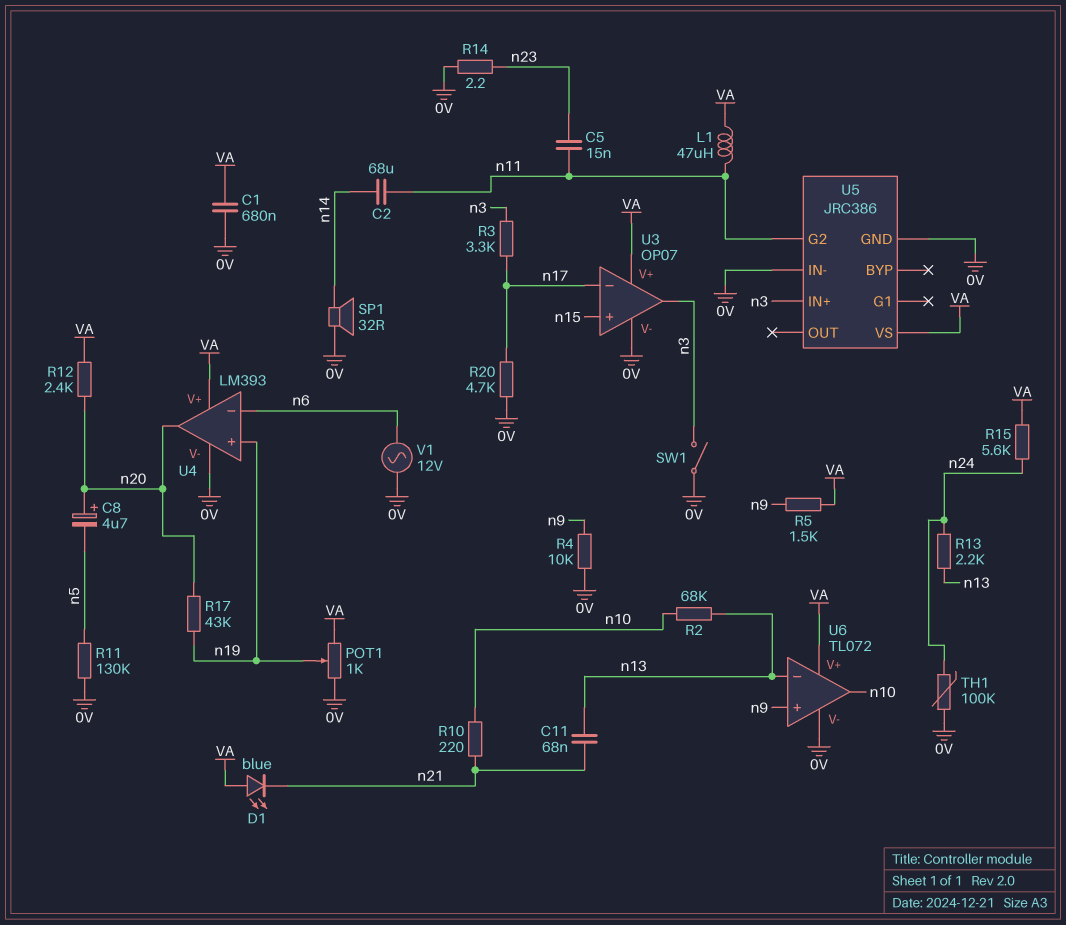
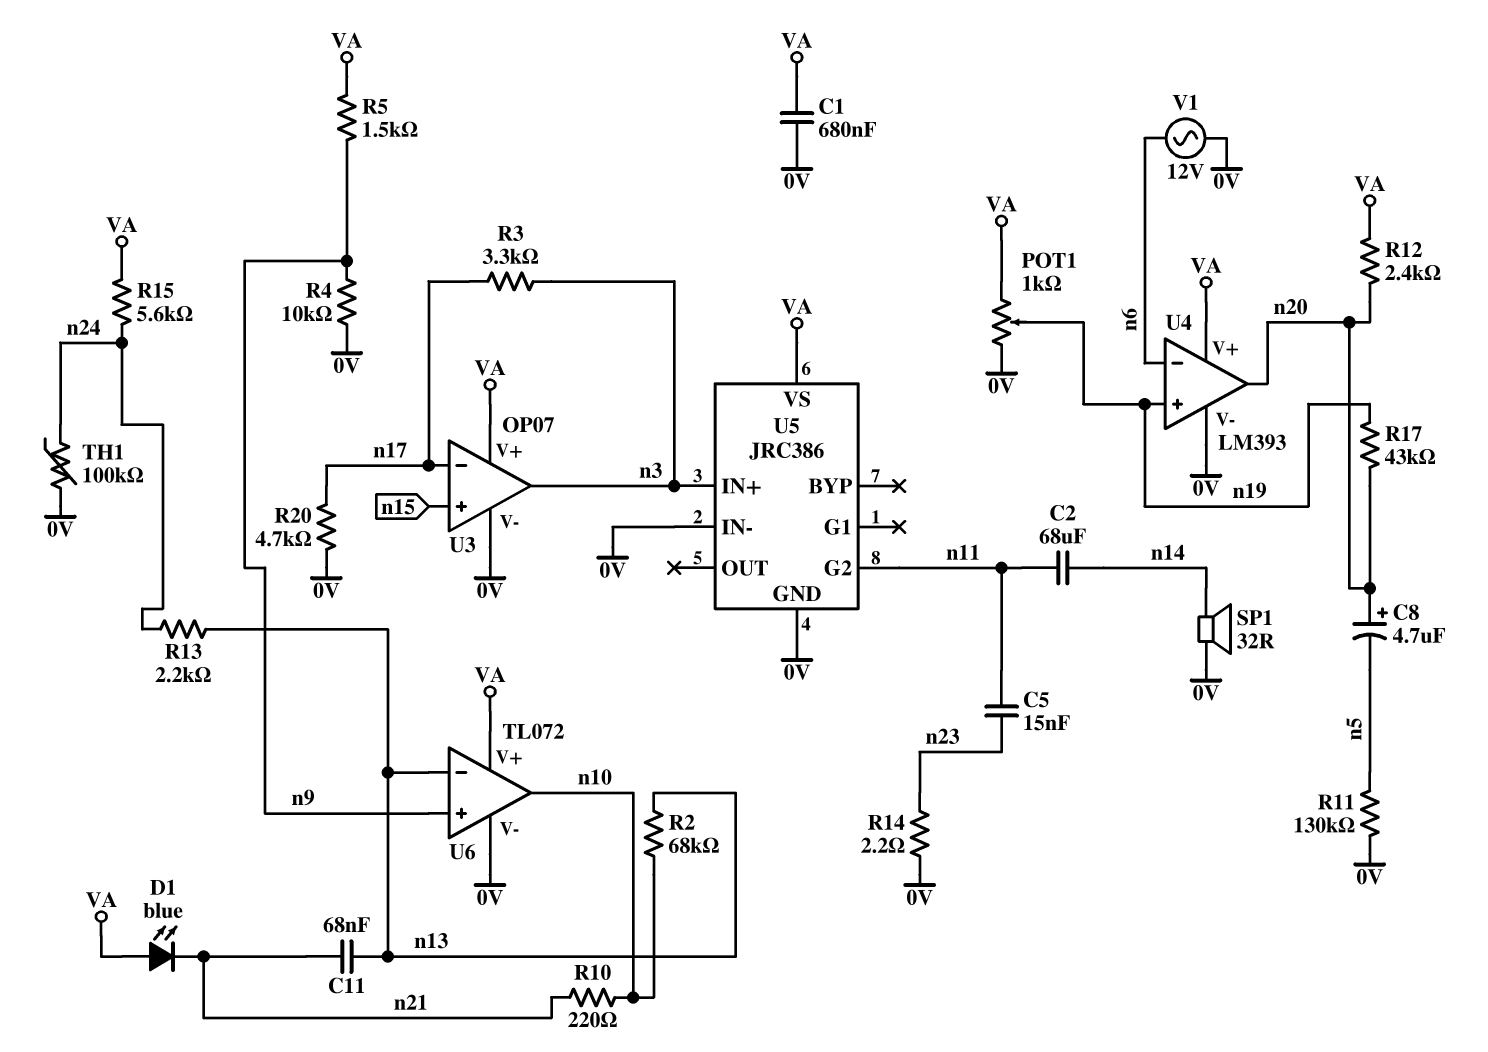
L1: 47uH (VA, n11) -> none
SW1: switch (0V, n3) -> none

